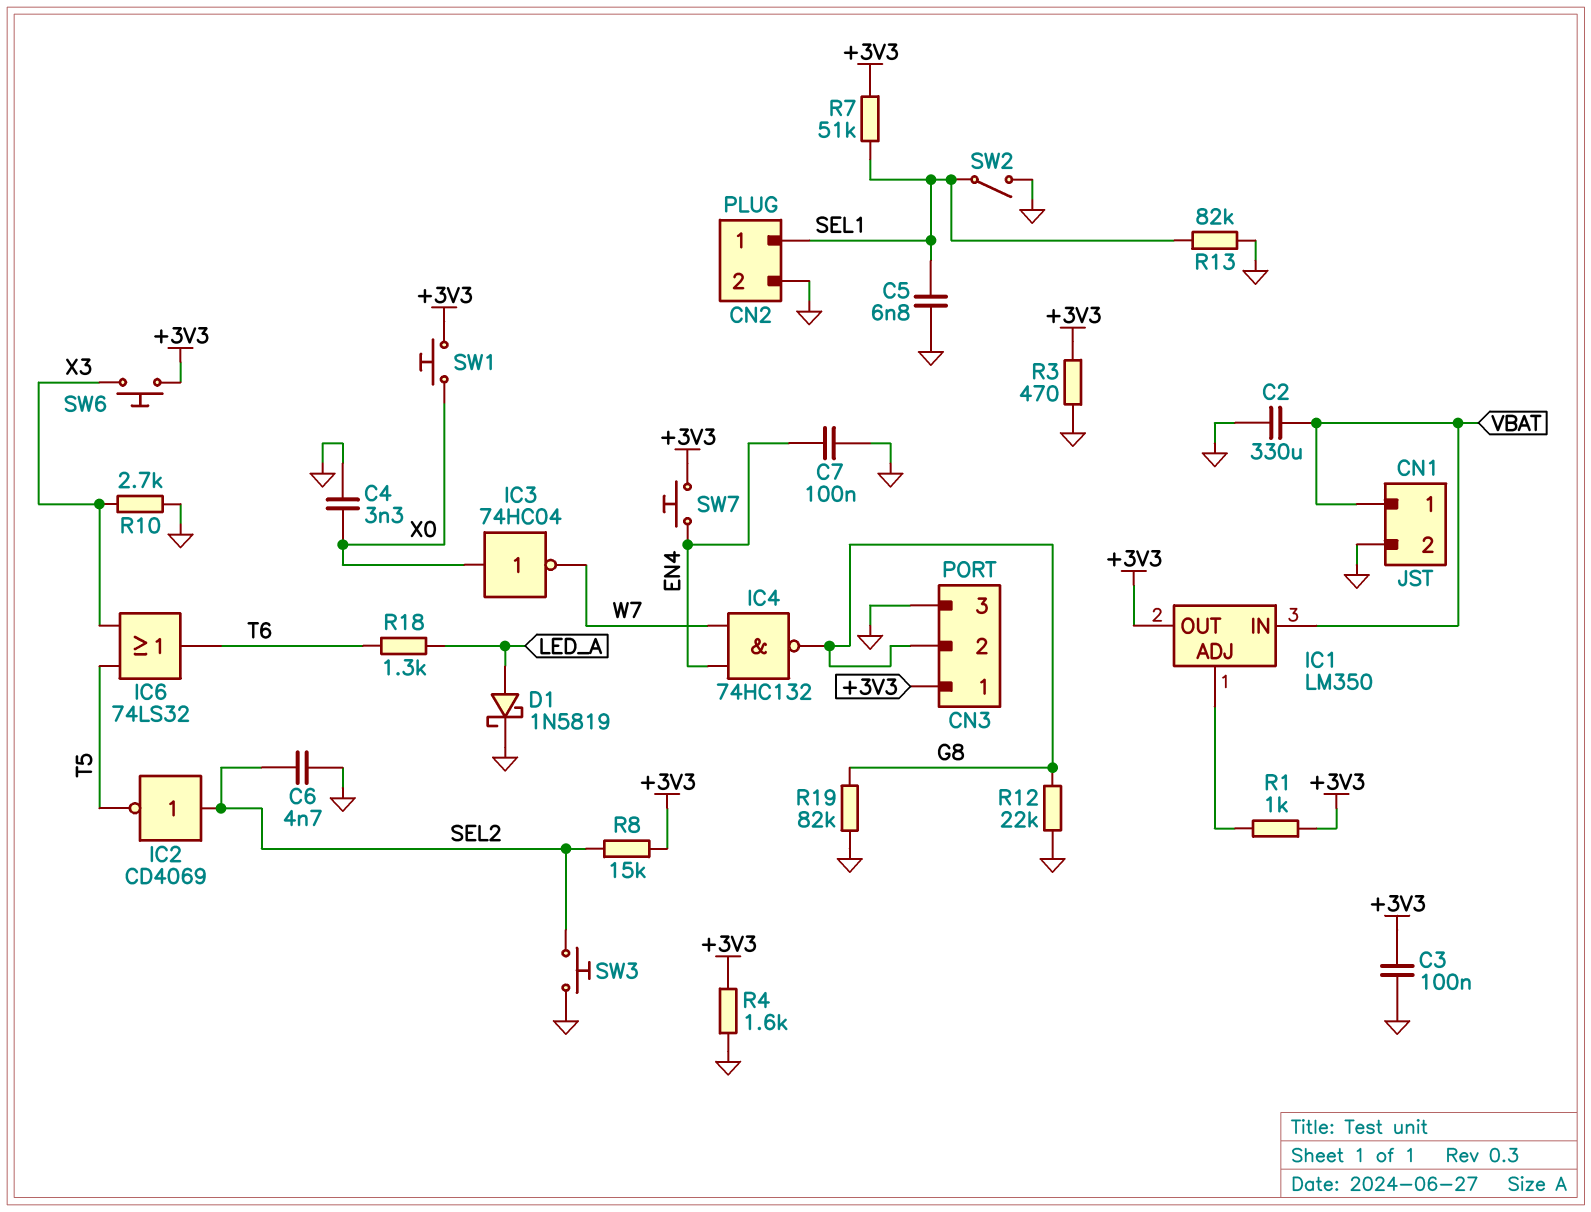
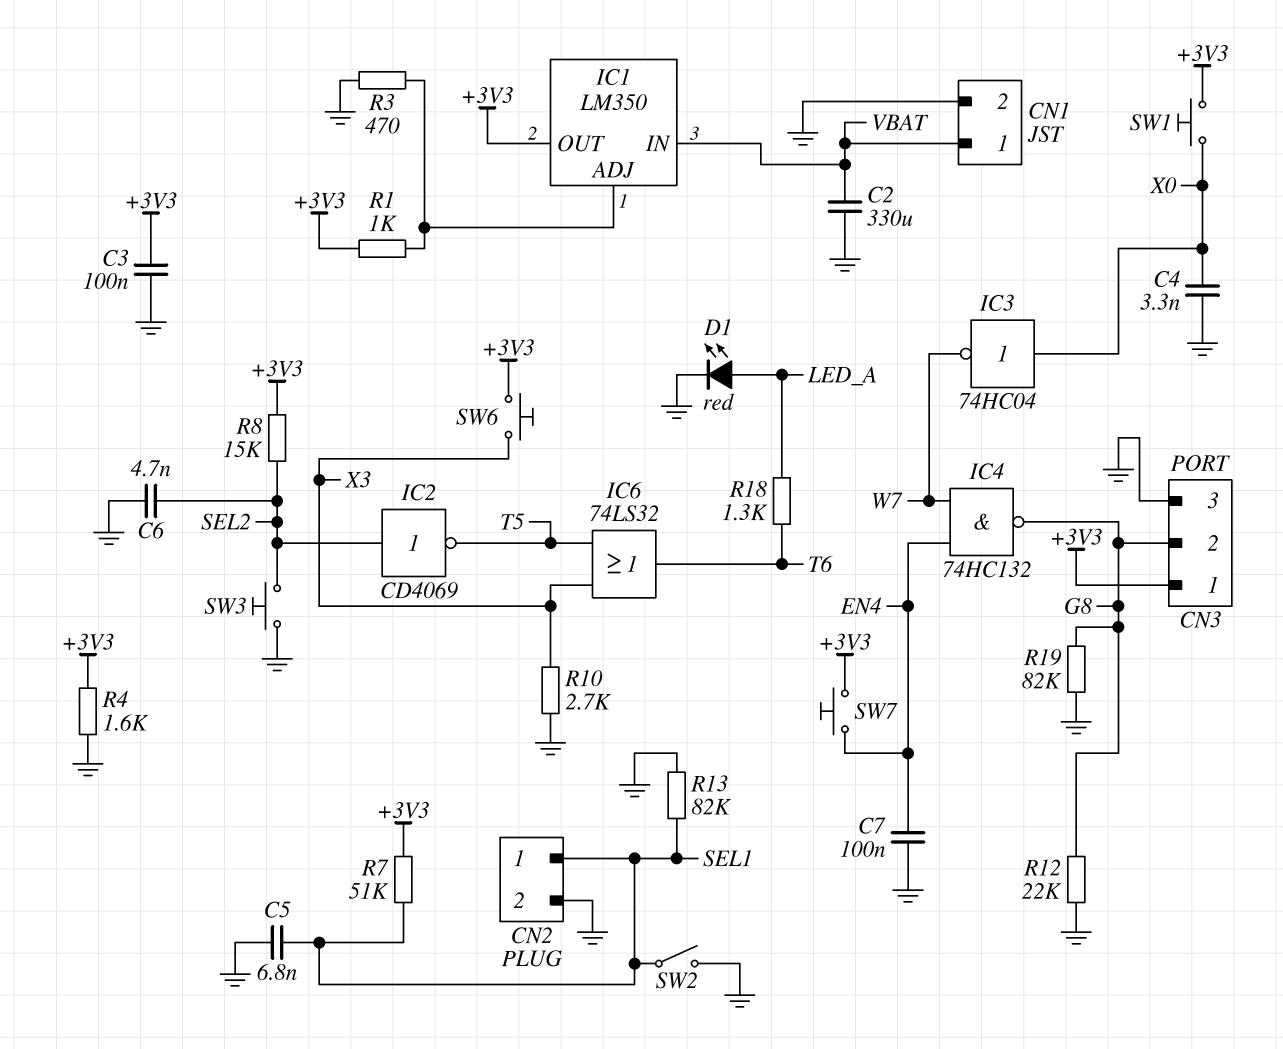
D1: schottky 1N5819 (A LED_A, K GND) -> LED red (A LED_A, K GND)
R3: 470 (+3V3, GND) -> 470 (GND, IC1/ADJ)

